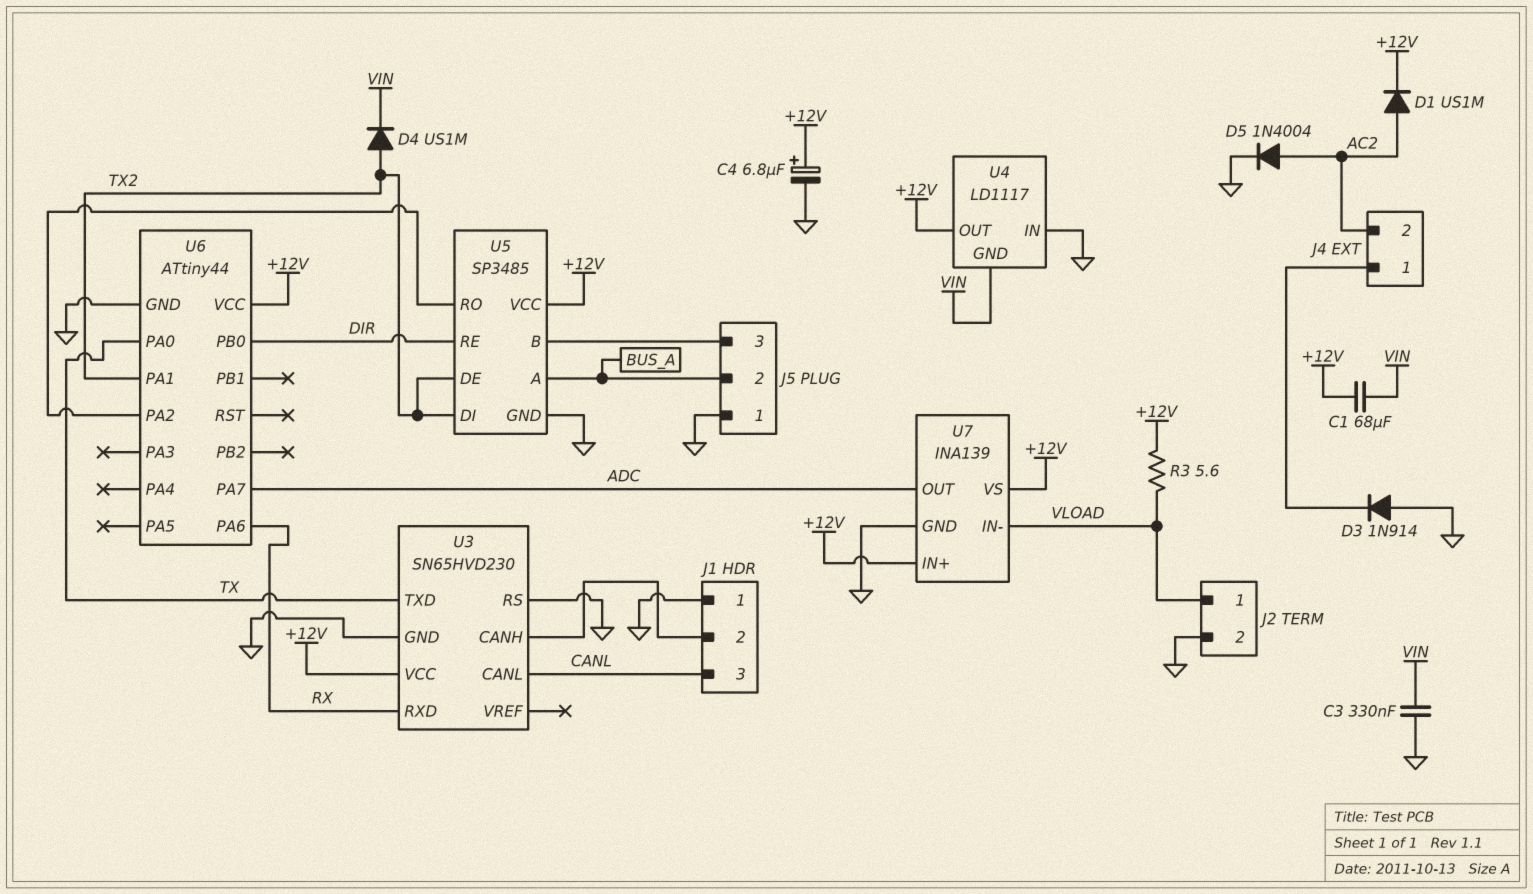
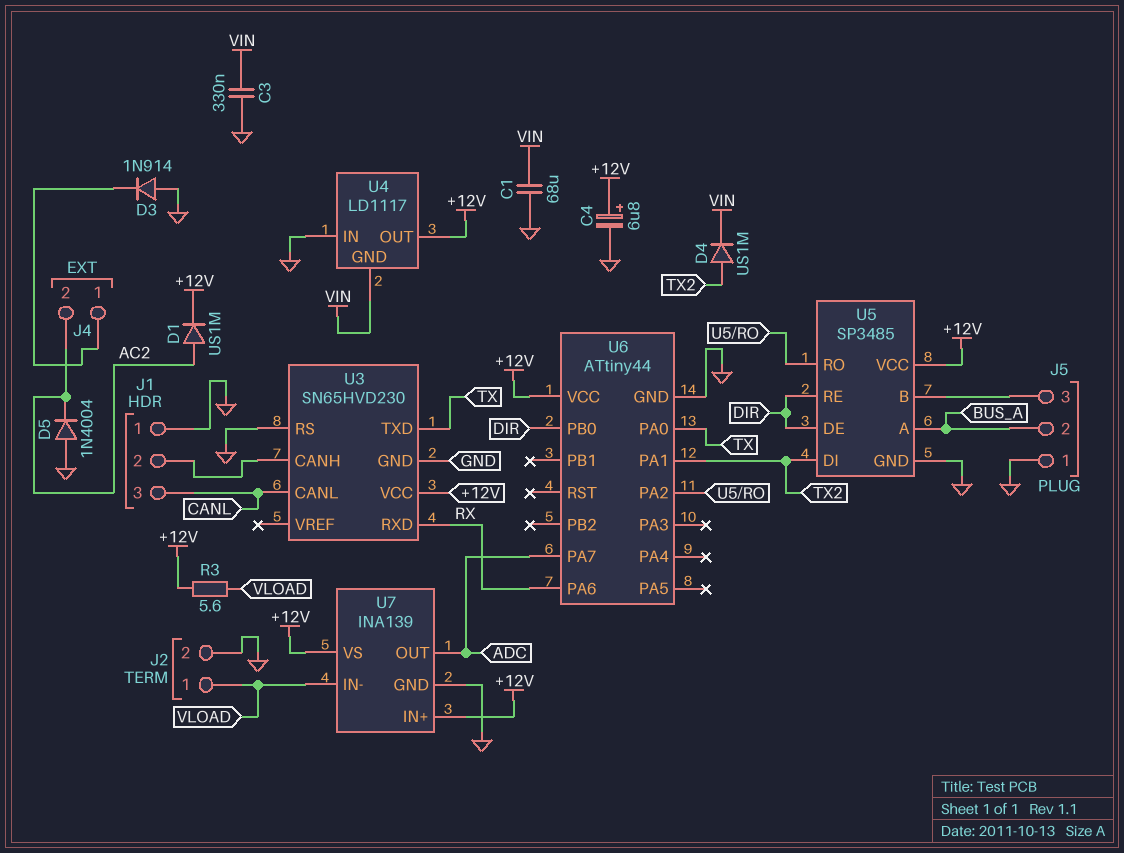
C1: 68uF (+12V, VIN) -> 68uF (GND, VIN)
D5: diode 1N4004 (A AC2, K GND) -> diode 1N4004 (A GND, K AC2)
U5 pin DE: TX2 -> DIR

